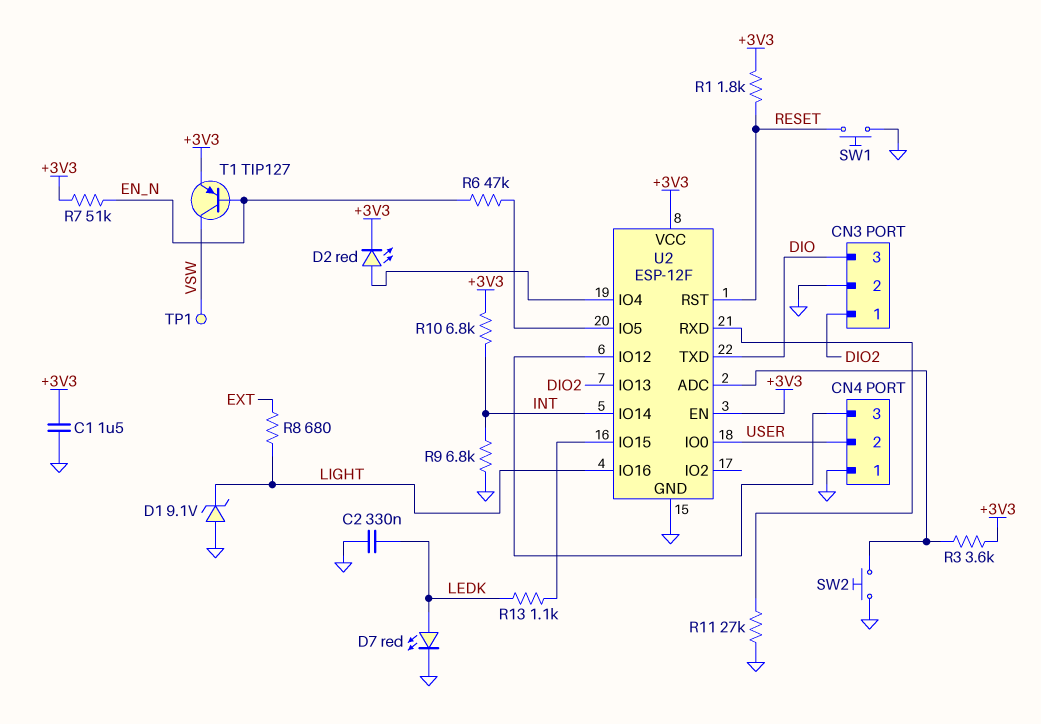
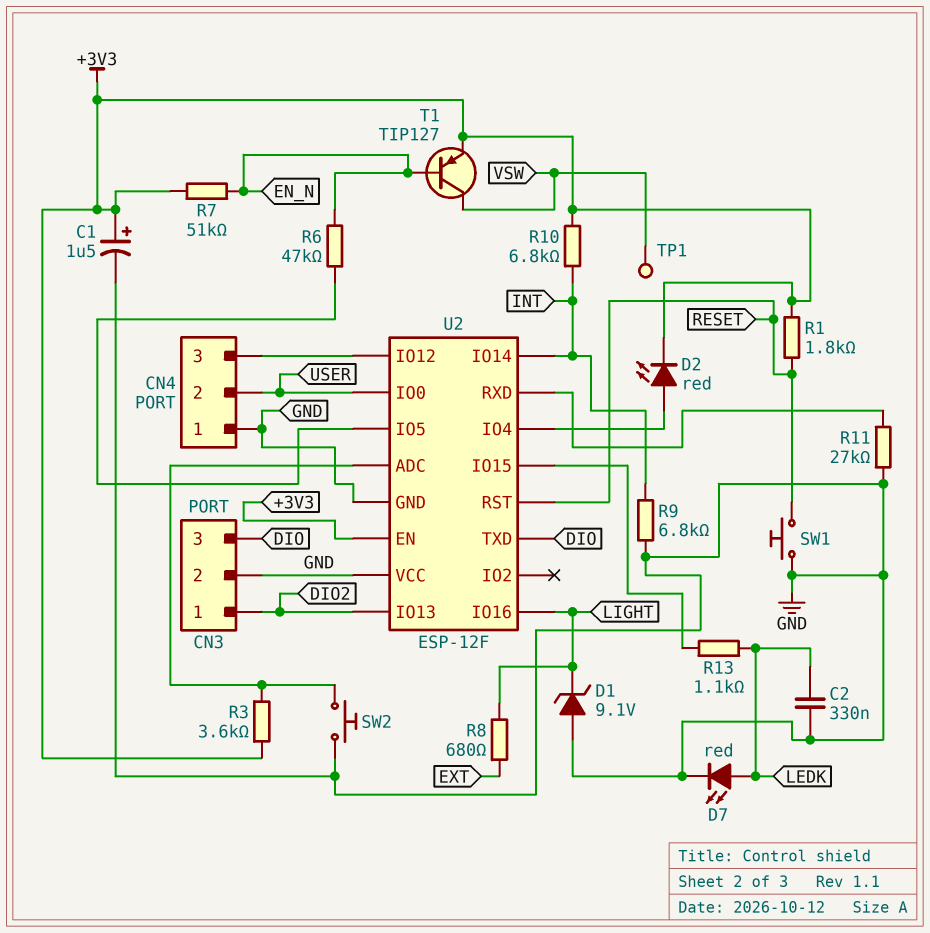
C1: 1.5uF (+3V3, GND) -> 1.5uF (plus +3V3, minus GND)
U2 pin VCC: +3V3 -> GND

